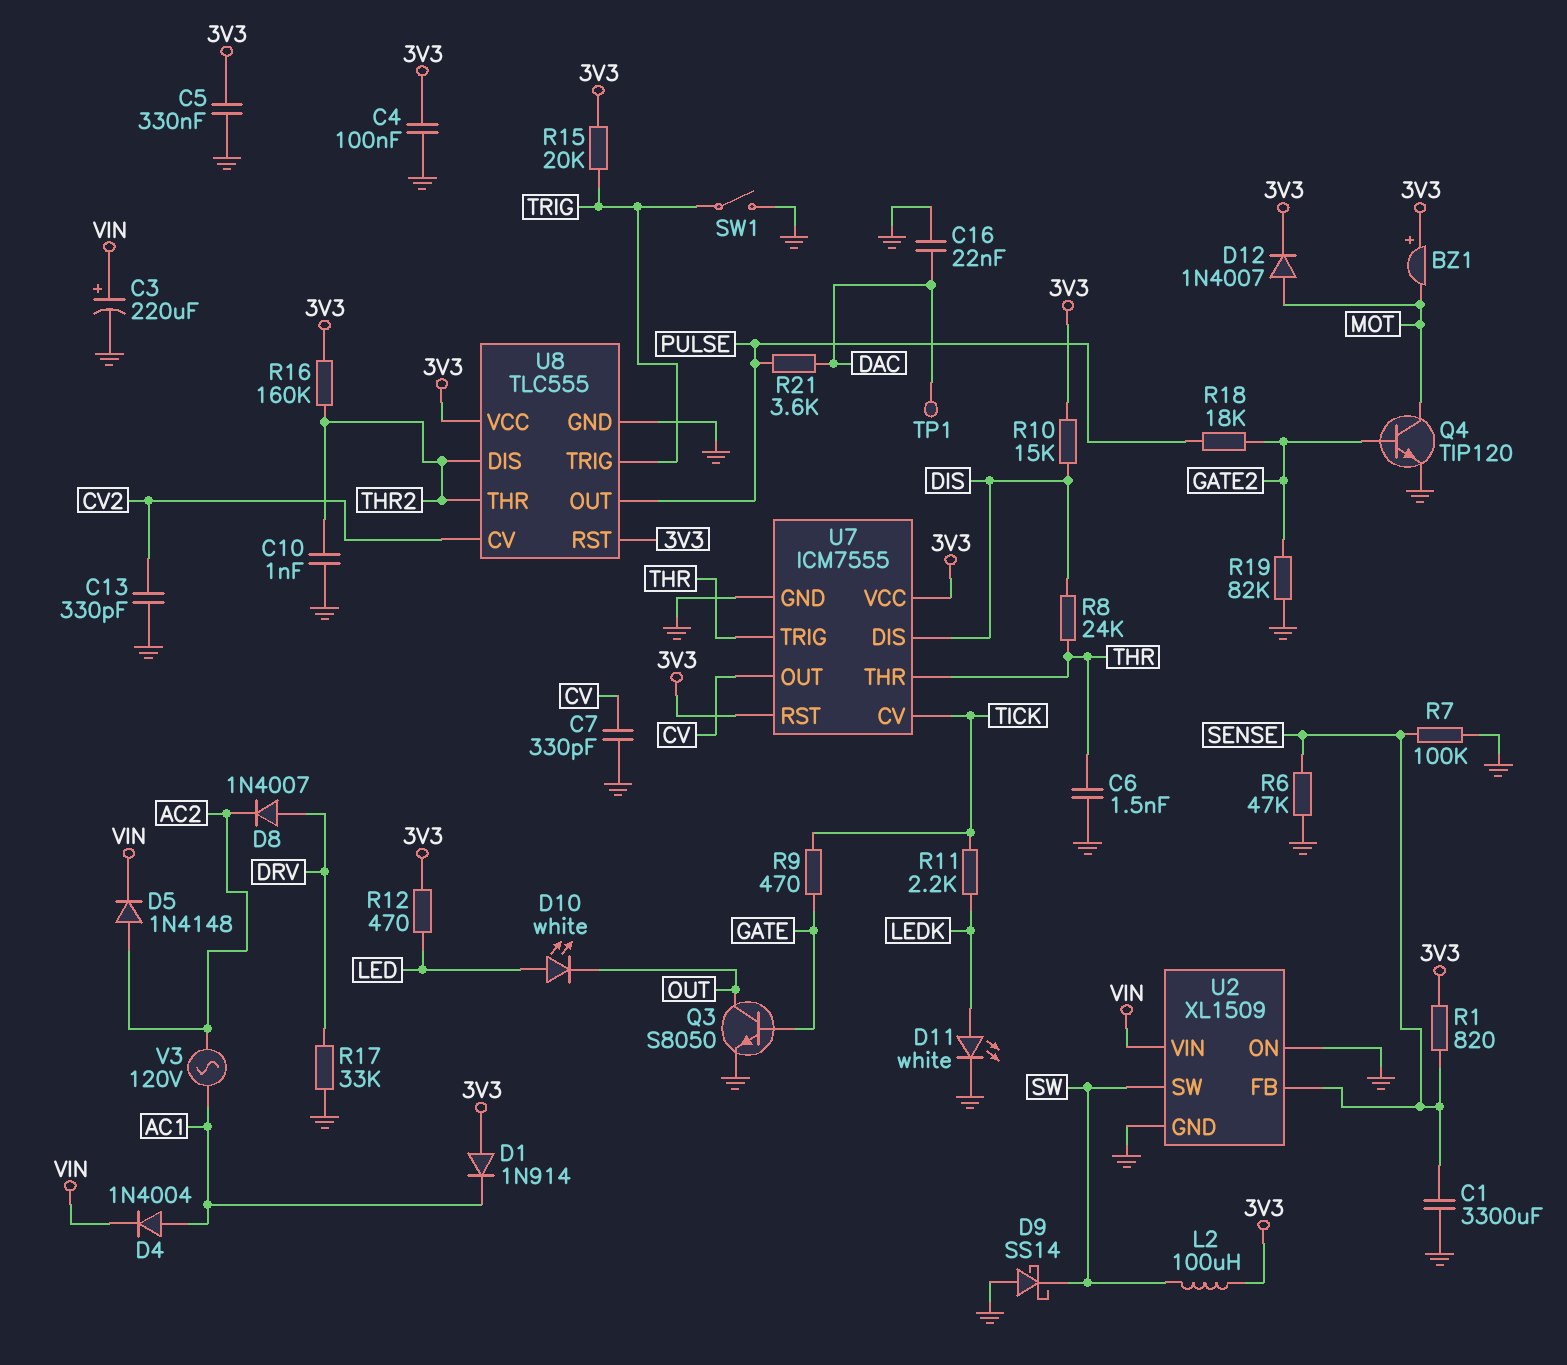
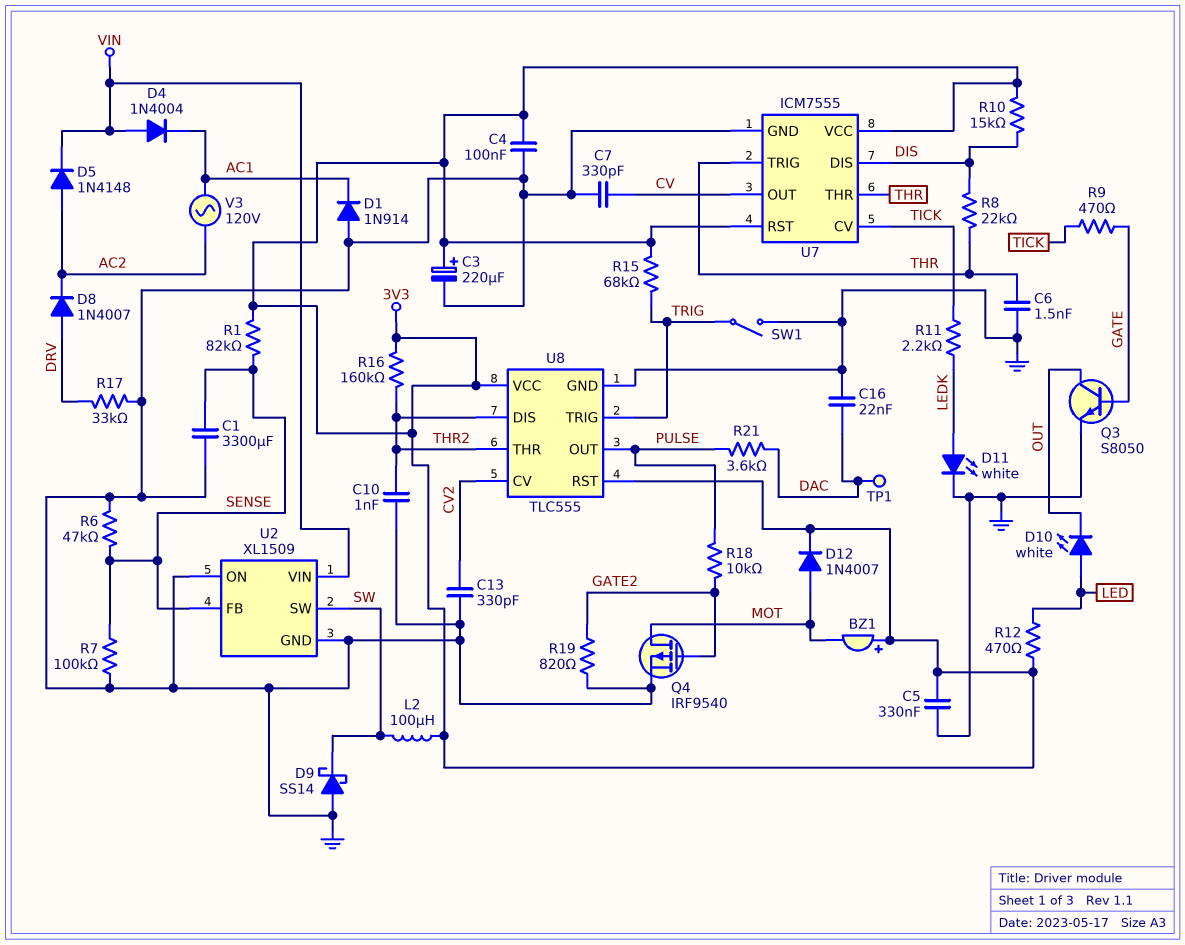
C3: 220uF (plus VIN, minus GND) -> 220uF (plus 3V3, minus GND)
D1: diode 1N914 (A 3V3, K AC1) -> diode 1N914 (A GND, K AC1)
D4: diode 1N4004 (A AC1, K VIN) -> diode 1N4004 (A VIN, K AC1)
Q4: NPN TIP120 (B GATE2, C MOT, E GND) -> PMOS IRF9540 (G GATE2, D MOT, S GND)
R1: 820 (3V3, SENSE) -> 82k (3V3, SENSE)
R8: 24k (DIS, THR) -> 22k (DIS, THR)
R15: 20k (3V3, TRIG) -> 68k (3V3, TRIG)
R18: 18k (GATE2, PULSE) -> 10k (GATE2, PULSE)
R19: 82k (GATE2, GND) -> 820 (GATE2, GND)

